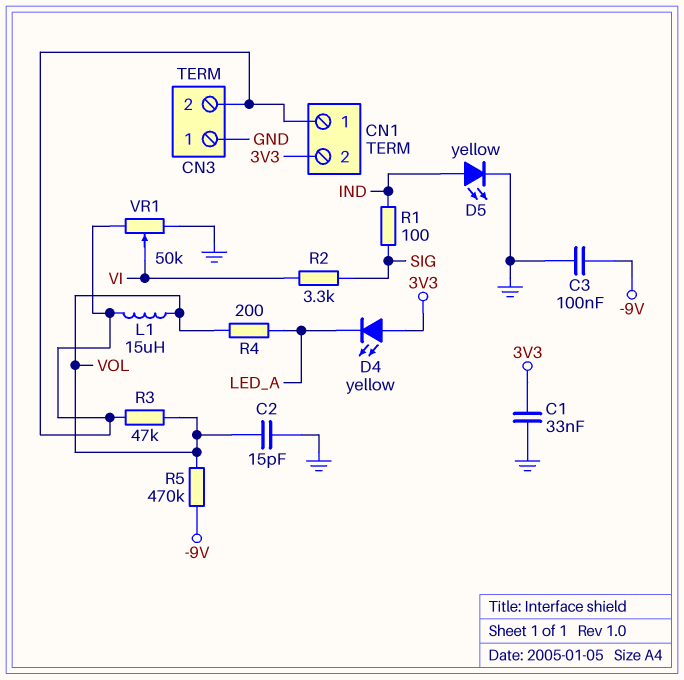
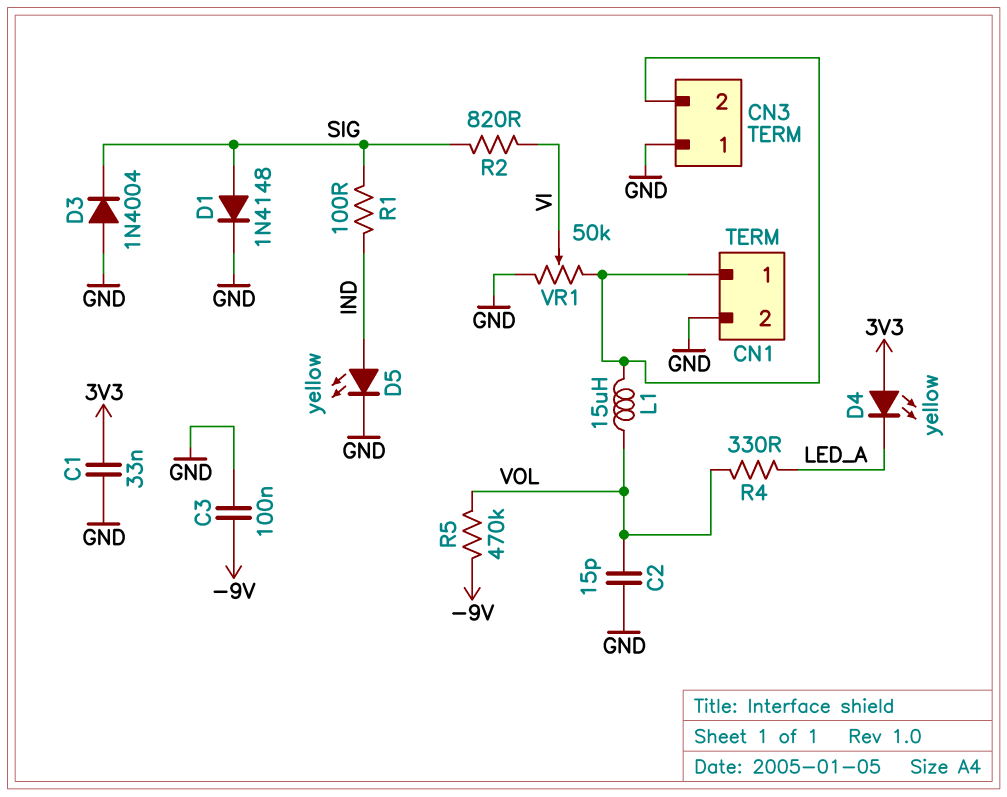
CN1 pin 2: 3V3 -> GND
D1: none -> diode 1N4148 (A SIG, K GND)
D3: none -> diode 1N4004 (A GND, K SIG)
R2: 3.3k (SIG, VI) -> 820 (SIG, VI)
R3: 47k (CN1/1, VOL) -> none
R4: 200 (LED_A, VOL) -> 330 (LED_A, VOL)

